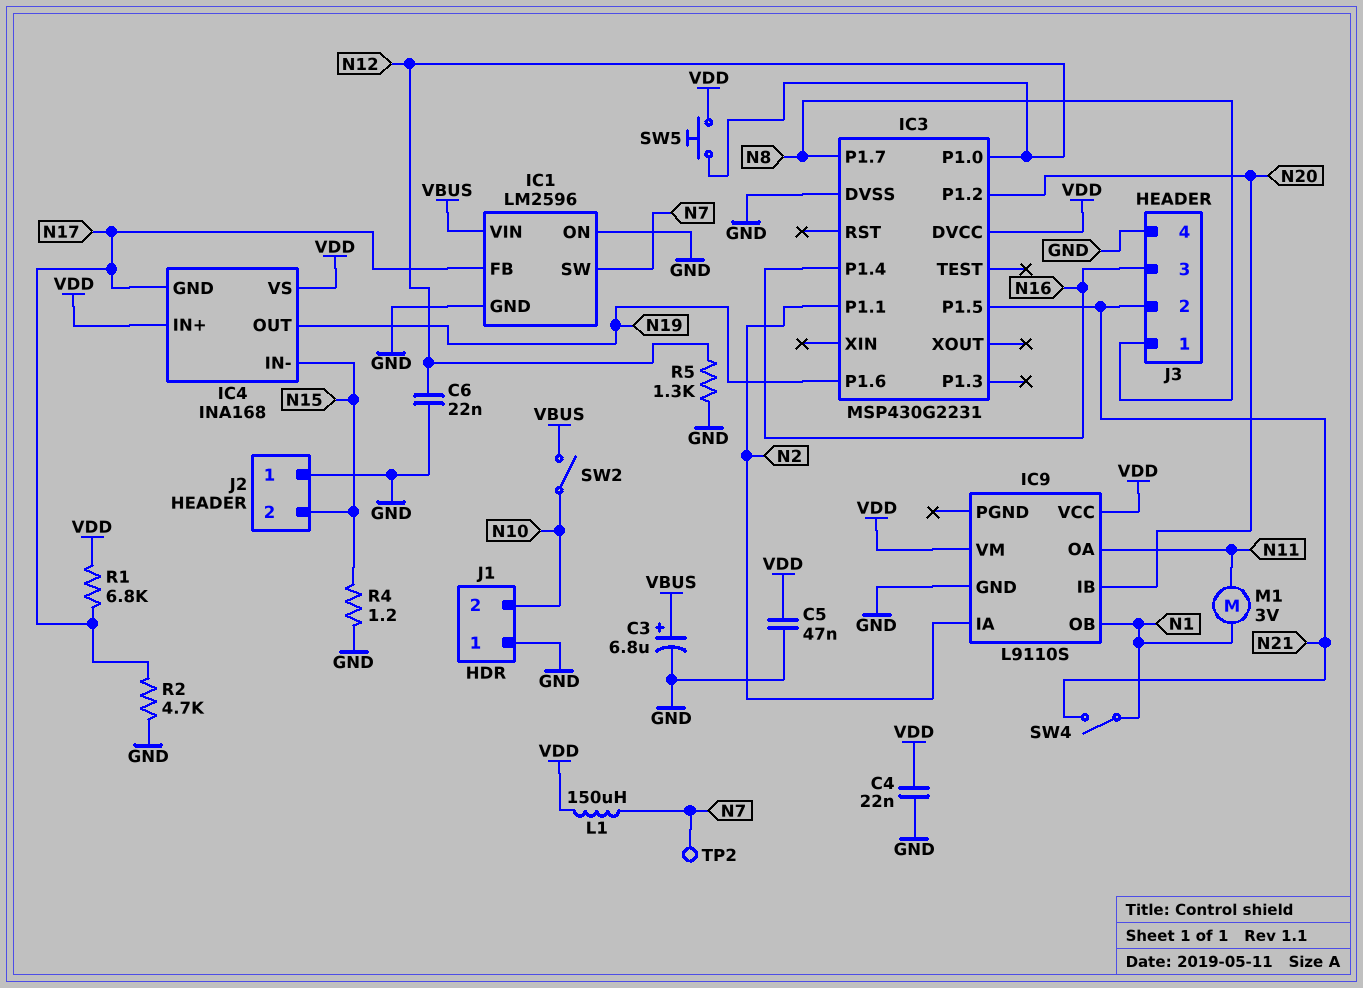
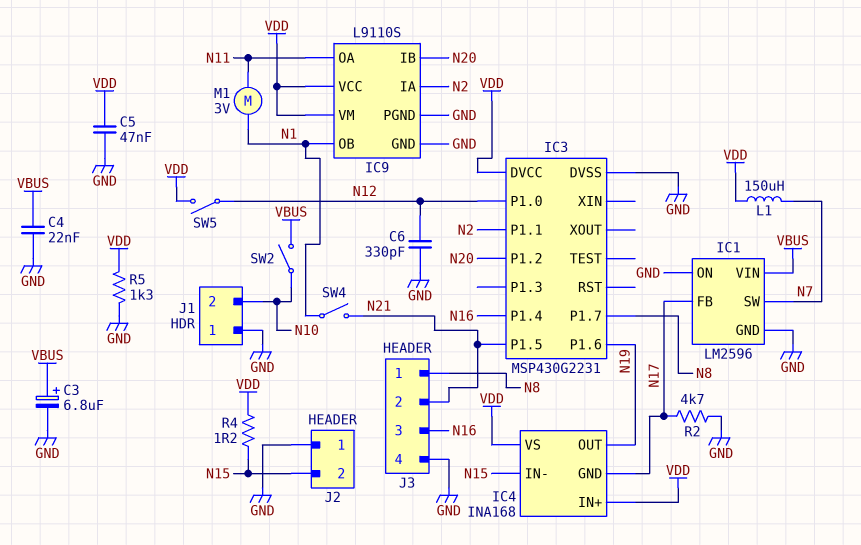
C4: 22nF (GND, VDD) -> 22nF (GND, VBUS)
C6: 22nF (GND, N12) -> 330pF (GND, N12)
IC9 pin PGND: none -> GND
R1: 6.8k (N17, VDD) -> none
R4: 1.2 (GND, N15) -> 1.2 (N15, VDD)
R5: 1.3k (GND, N12) -> 1.3k (GND, VDD)
SW5: button (N12, VDD) -> switch (N12, VDD)
TP2: test point (N7) -> none

